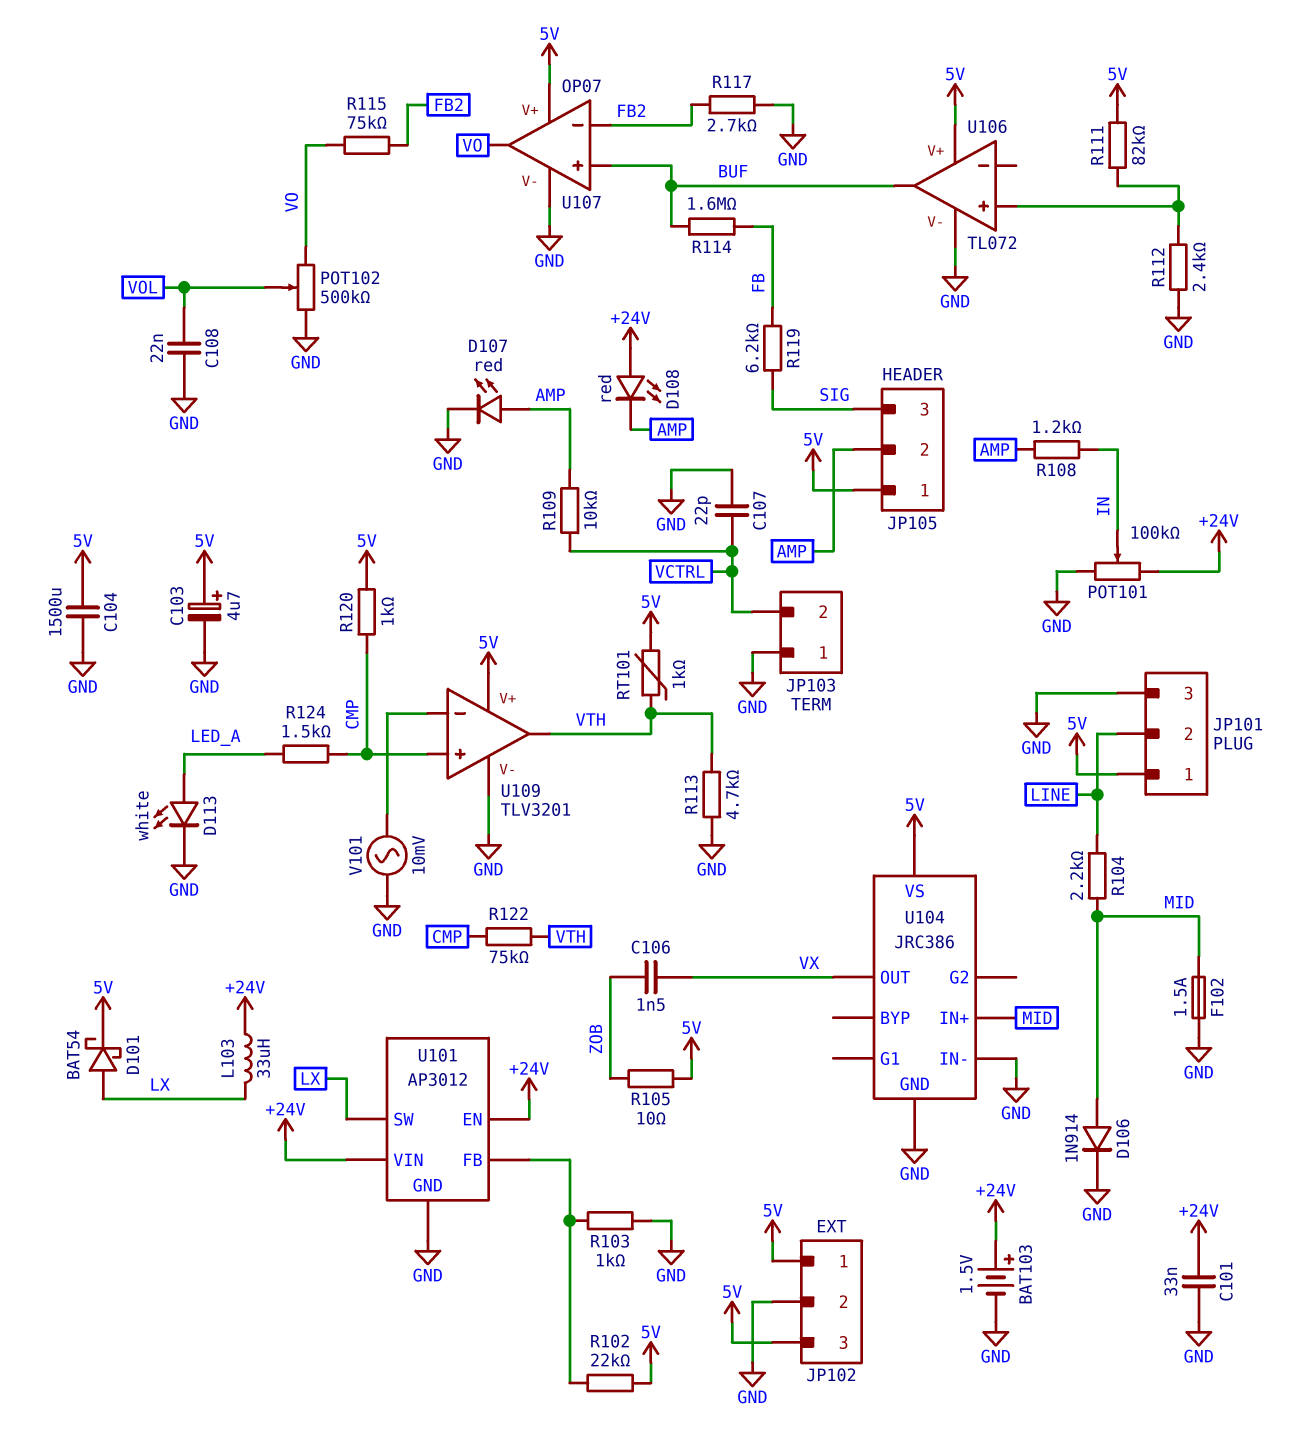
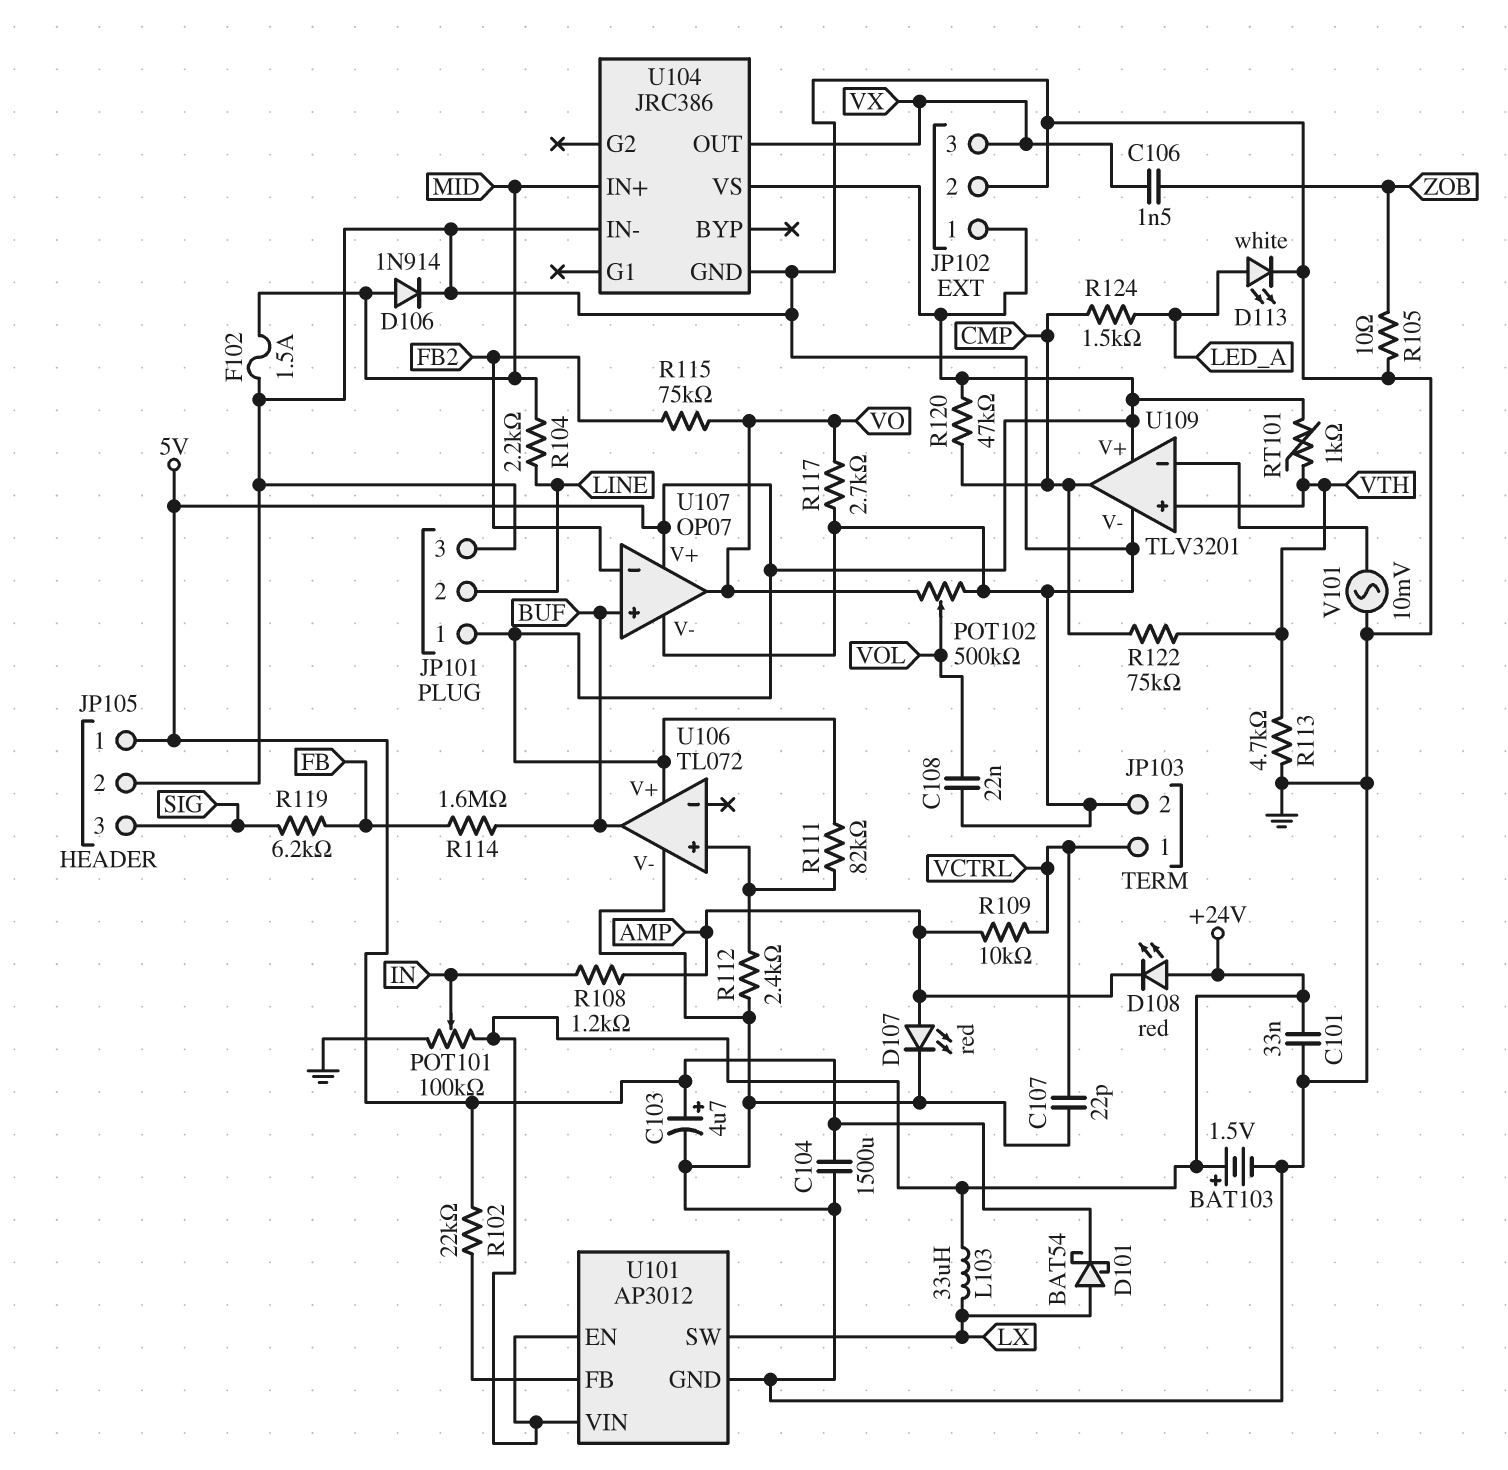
JP102 pin 3: 5V -> VX
JP103 pin 1: GND -> VCTRL
JP103 pin 2: VCTRL -> GND
JP105 pin 2: AMP -> GND
R103: 1k (GND, U101/FB) -> none
R105: 10 (5V, ZOB) -> 10 (GND, ZOB)
R117: 2.7k (FB2, GND) -> 2.7k (GND, VO)
R120: 1k (5V, CMP) -> 47k (5V, CMP)
U109 pin in+: CMP -> VTH
U109 pin out: VTH -> CMP

